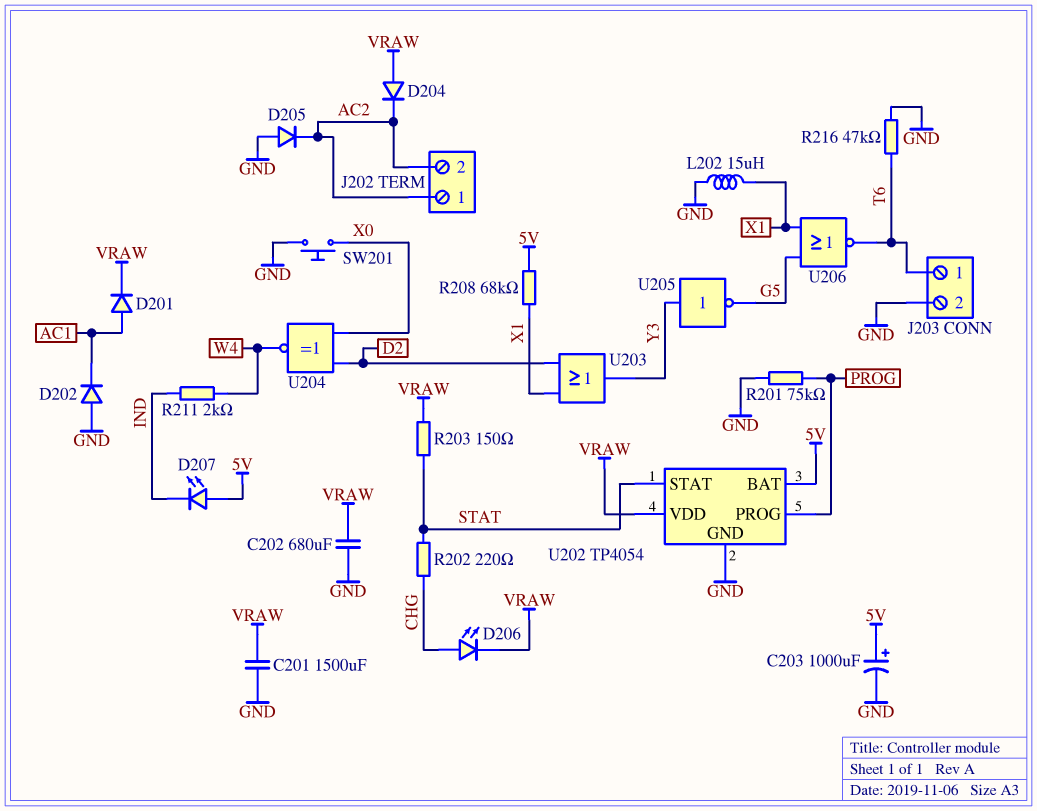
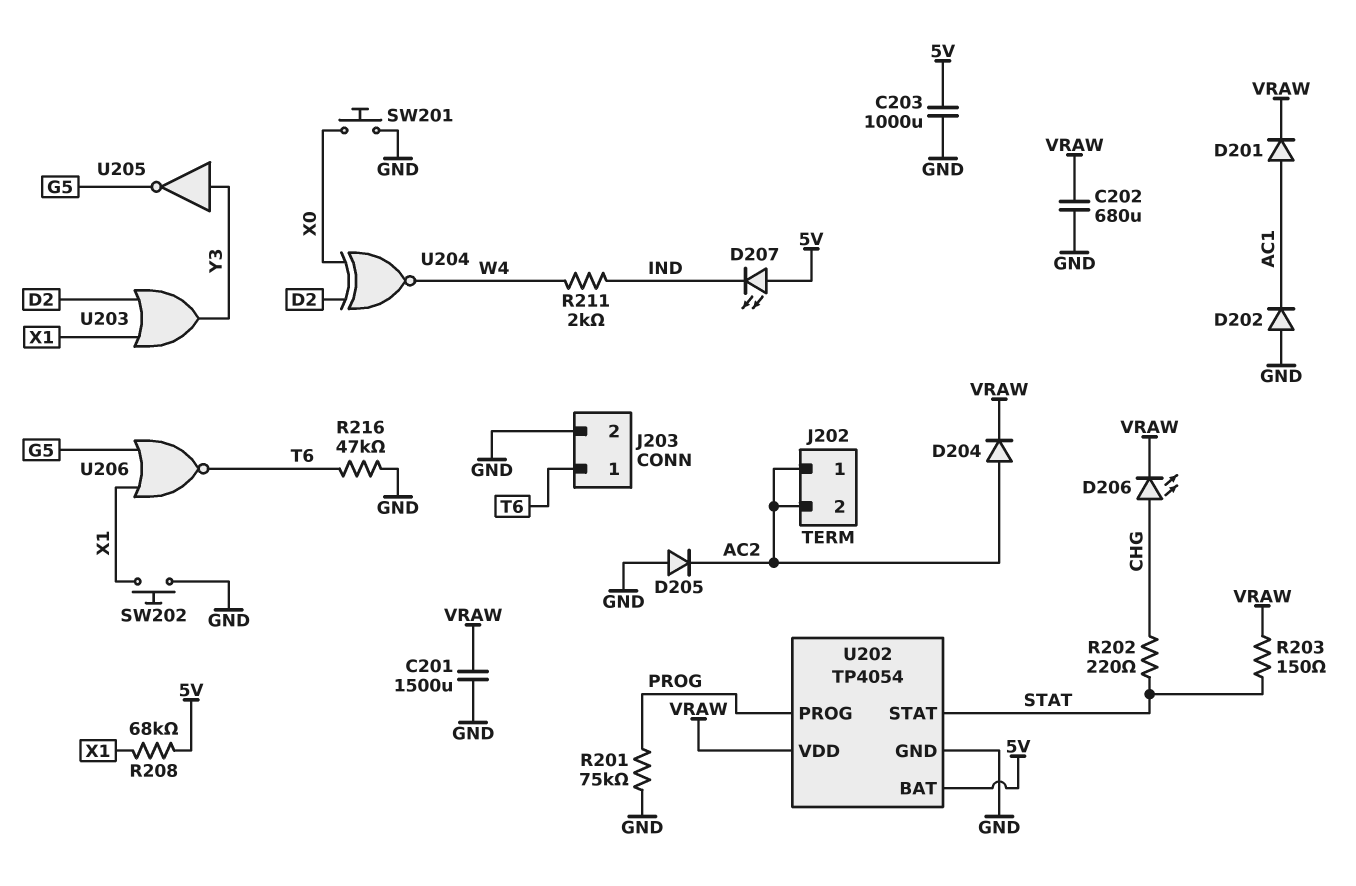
C203: 1000uF (plus 5V, minus GND) -> 1000uF (5V, GND)
D204: diode (A VRAW, K AC2) -> diode (A AC2, K VRAW)
L202: 15uH (GND, X1) -> none
SW202: none -> button (GND, X1)

